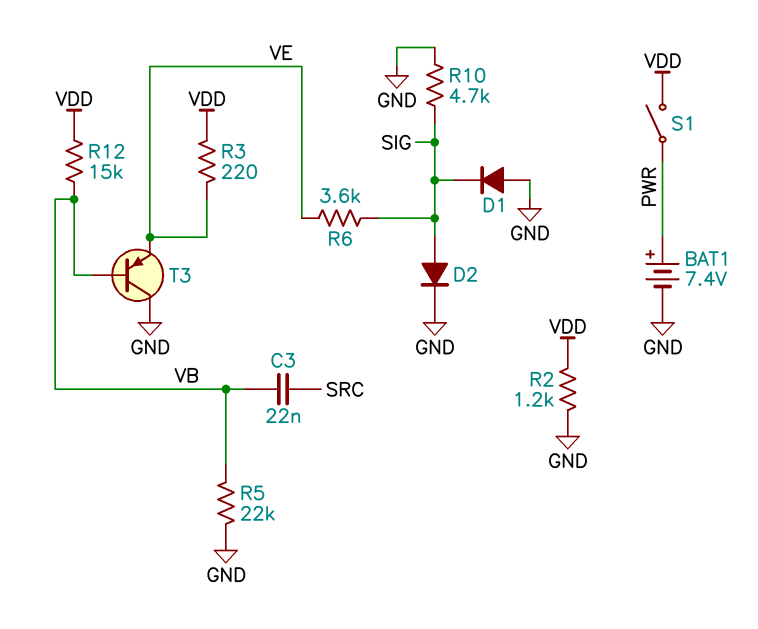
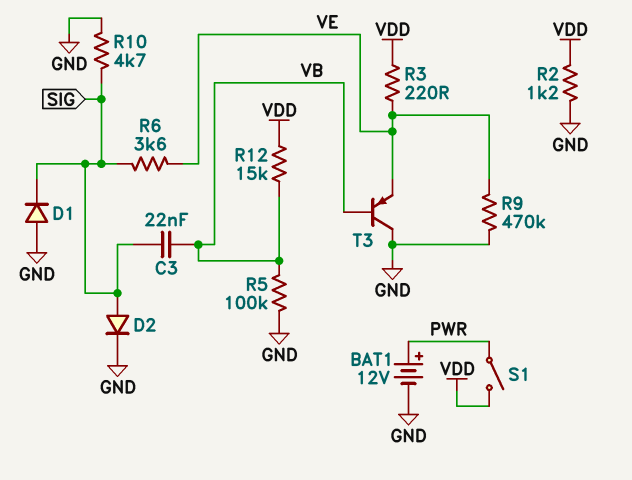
BAT1: 7.4V (plus PWR, minus GND) -> 12V (plus PWR, minus GND)
C3: 22nF (SRC, VB) -> 22nF (SIG, VB)
R5: 22k (GND, VB) -> 100k (GND, VB)
R9: none -> 470k (GND, VE)

